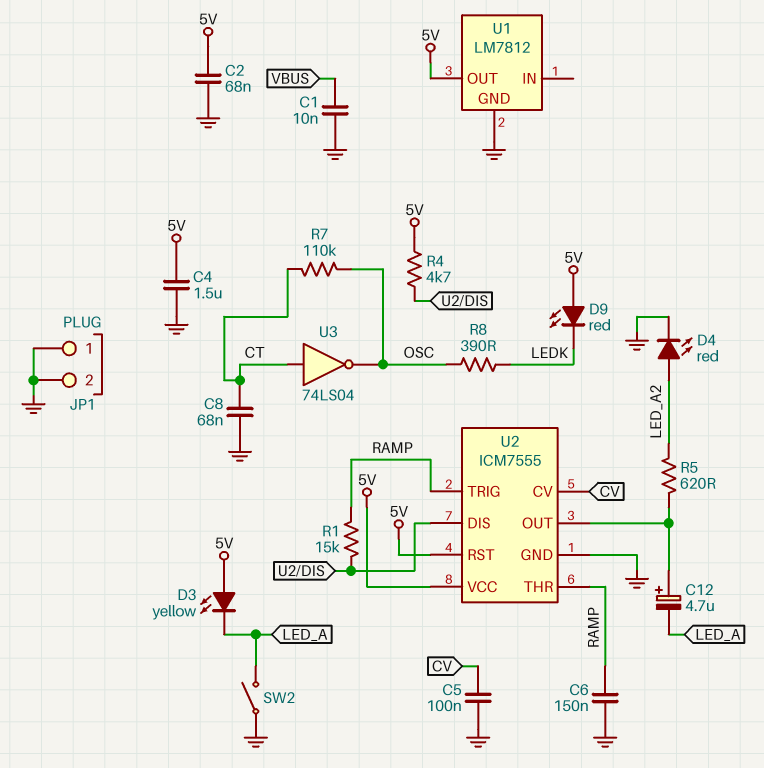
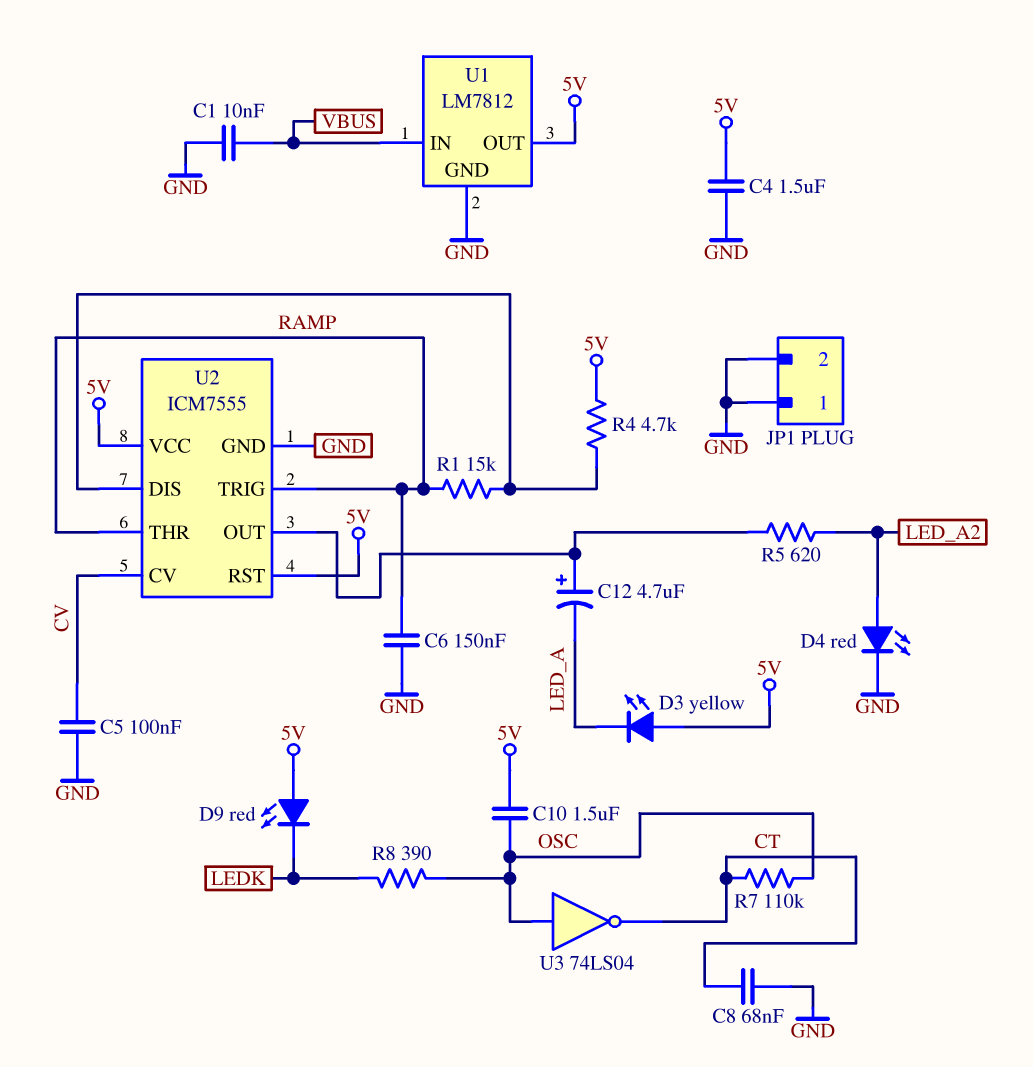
C2: 68nF (5V, GND) -> none
C10: none -> 1.5uF (5V, OSC)
SW2: switch (GND, LED_A) -> none
U1 pin IN: none -> VBUS
U3: NOT 74LS04 (in CT, out OSC) -> NOT 74LS04 (in OSC, out CT)

